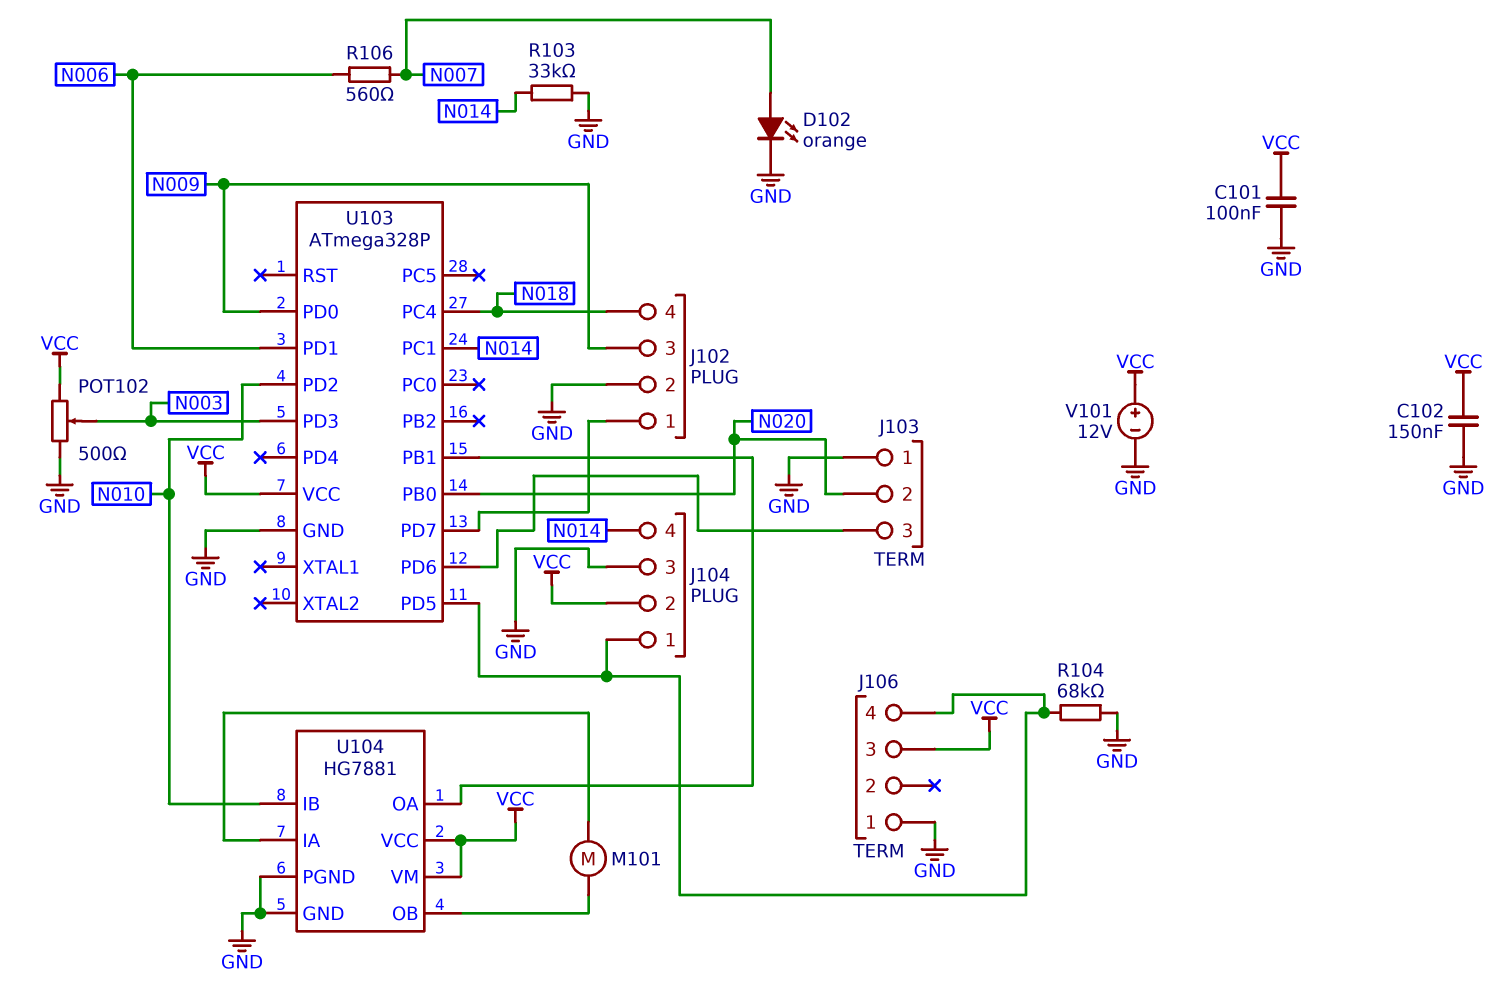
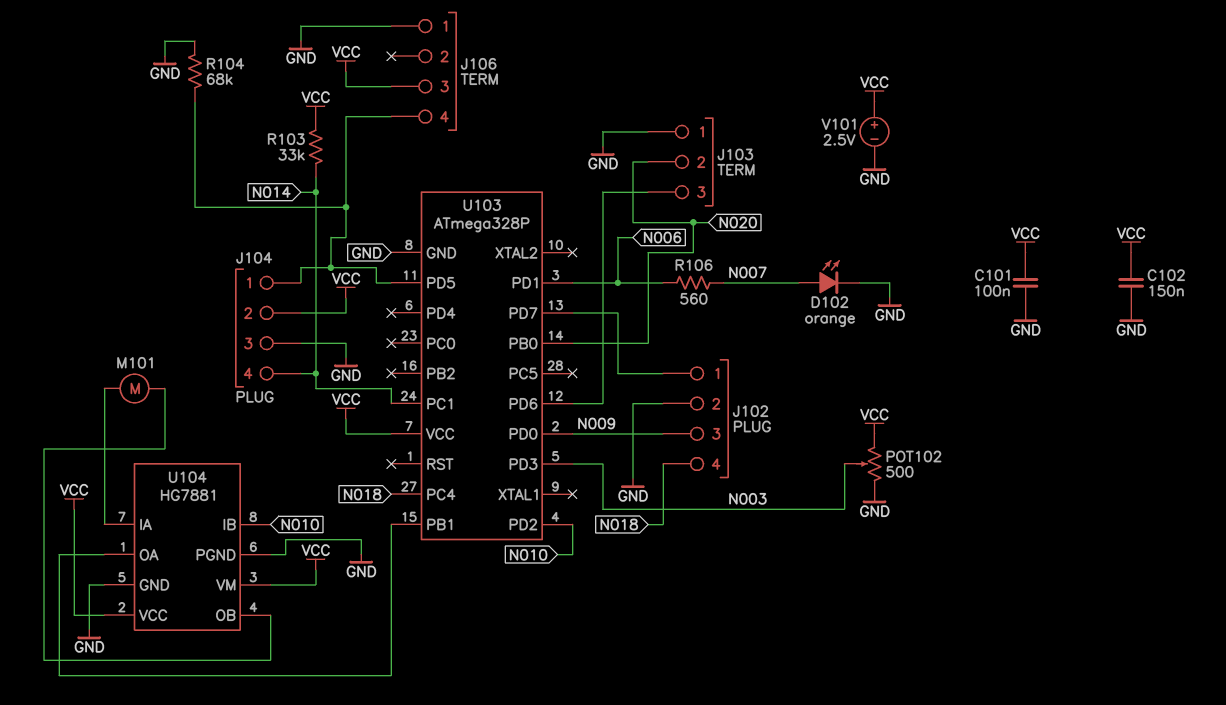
R103: 33k (GND, N014) -> 33k (N014, VCC)
V101: 12V (plus VCC, minus GND) -> 2.5V (plus VCC, minus GND)

